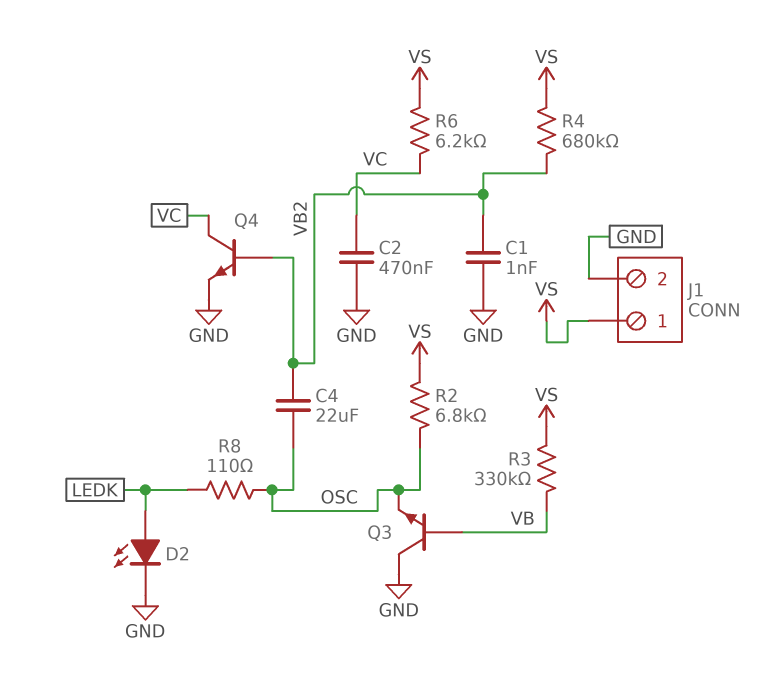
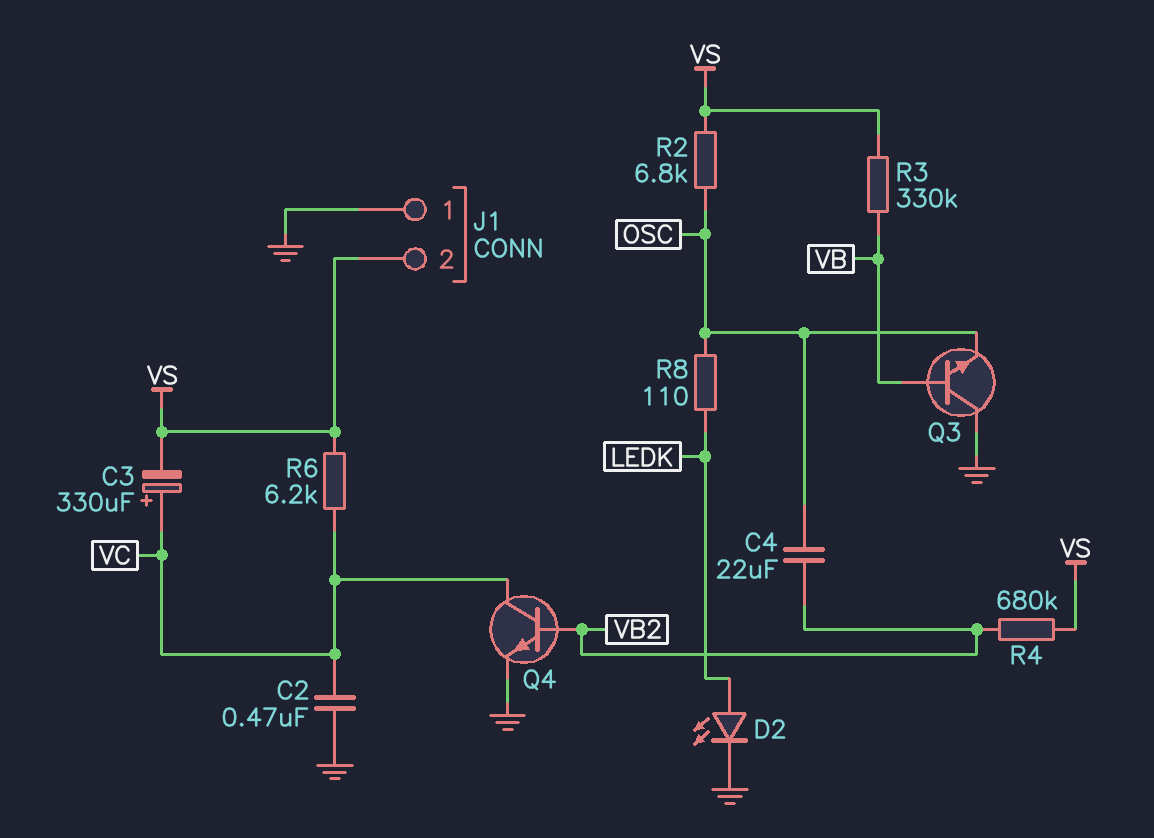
C1: 1nF (GND, VB2) -> none
C3: none -> 330uF (plus VC, minus VS)
J1 pin 1: VS -> GND
J1 pin 2: GND -> VS

